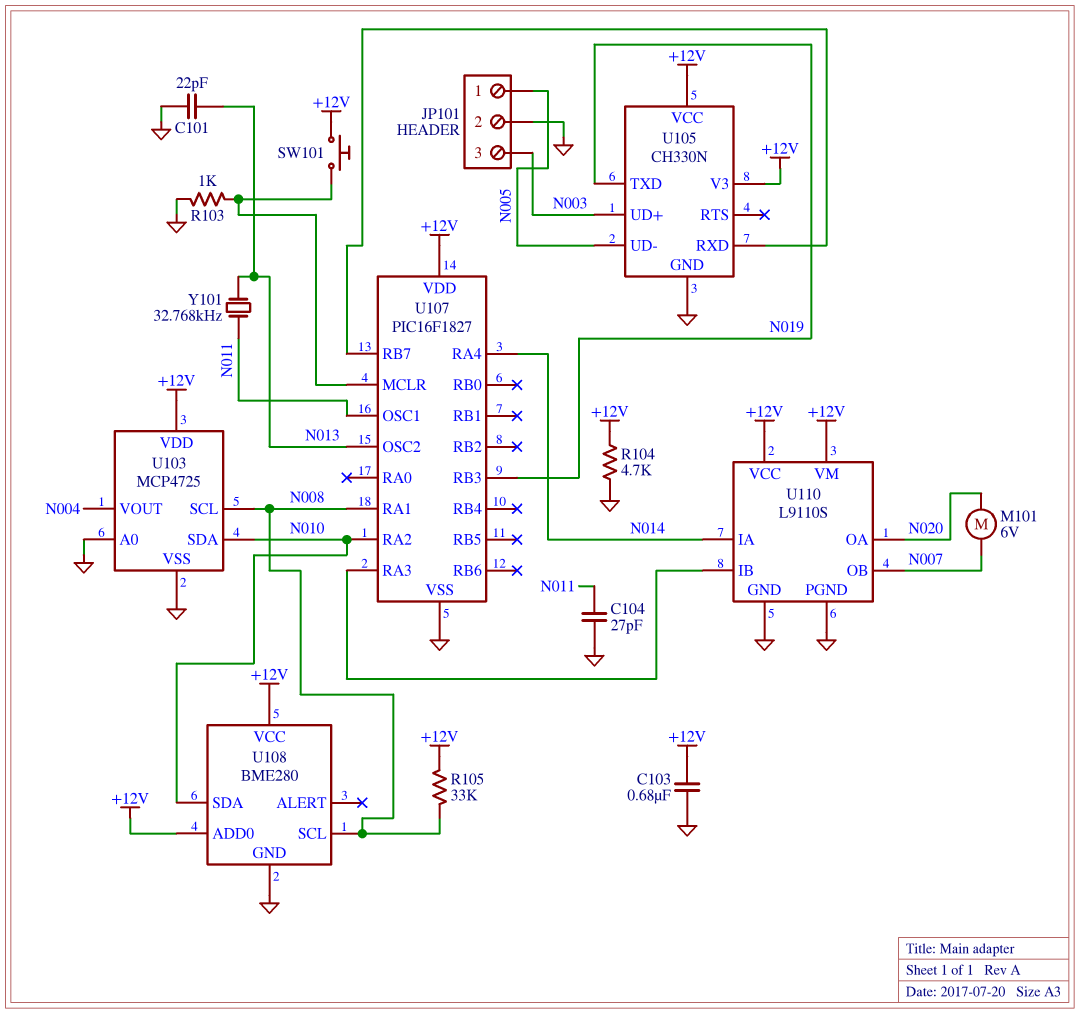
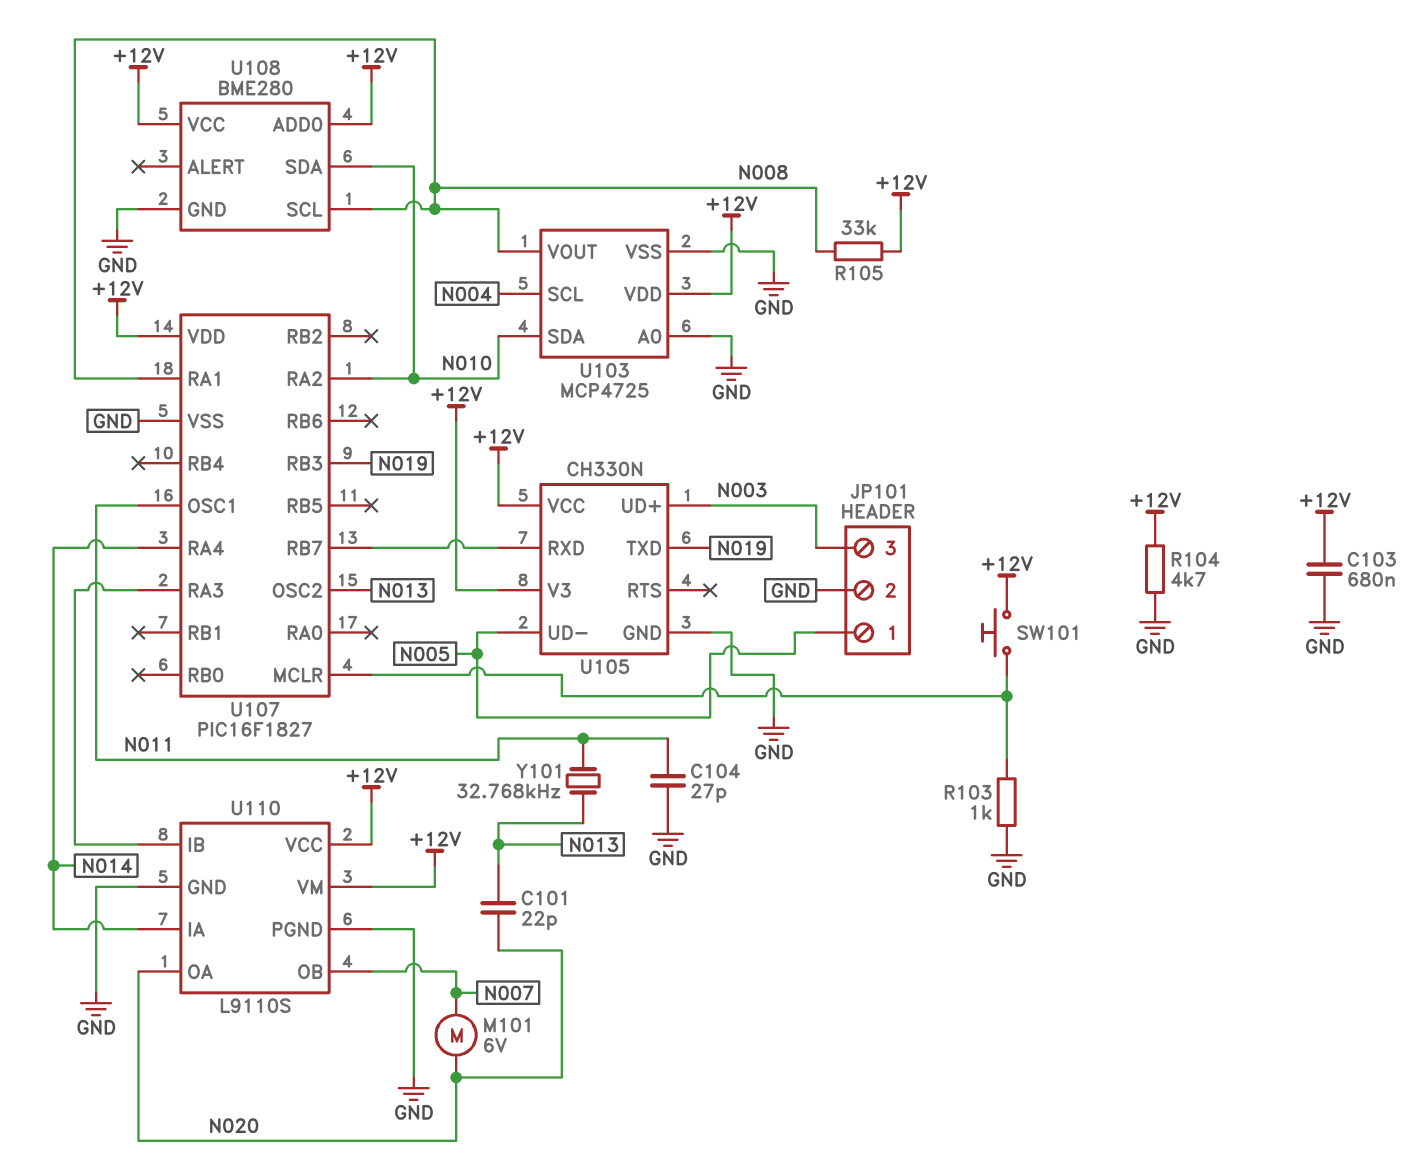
C101: 22pF (GND, N013) -> 22pF (N013, N020)
U103 pin SCL: N008 -> N004
U103 pin VOUT: N004 -> N008

